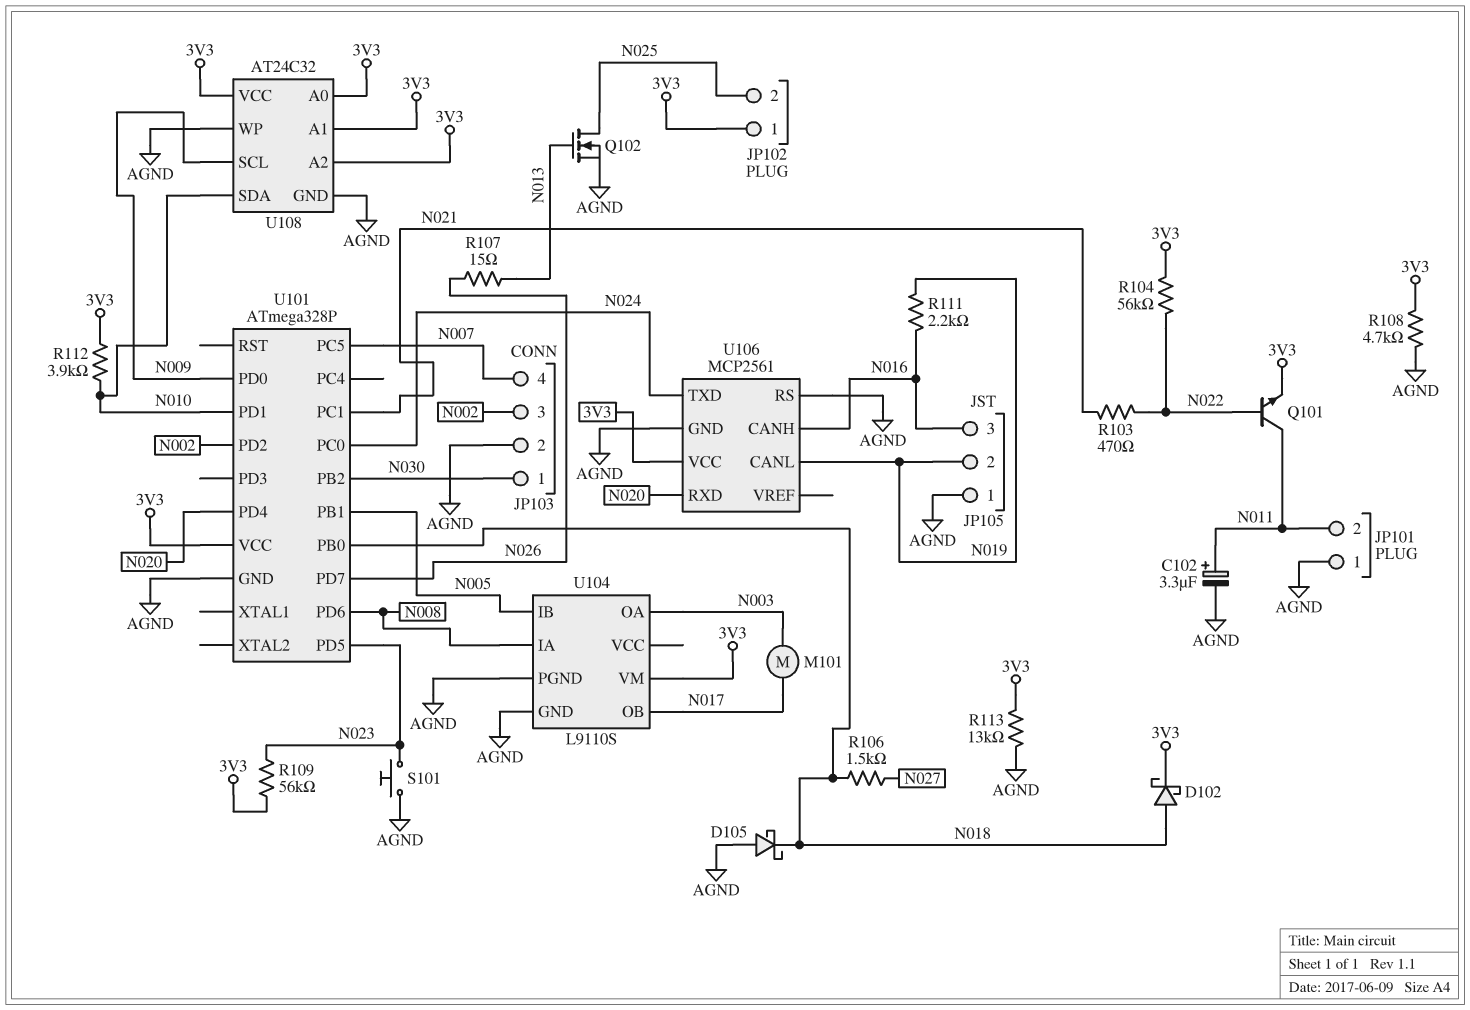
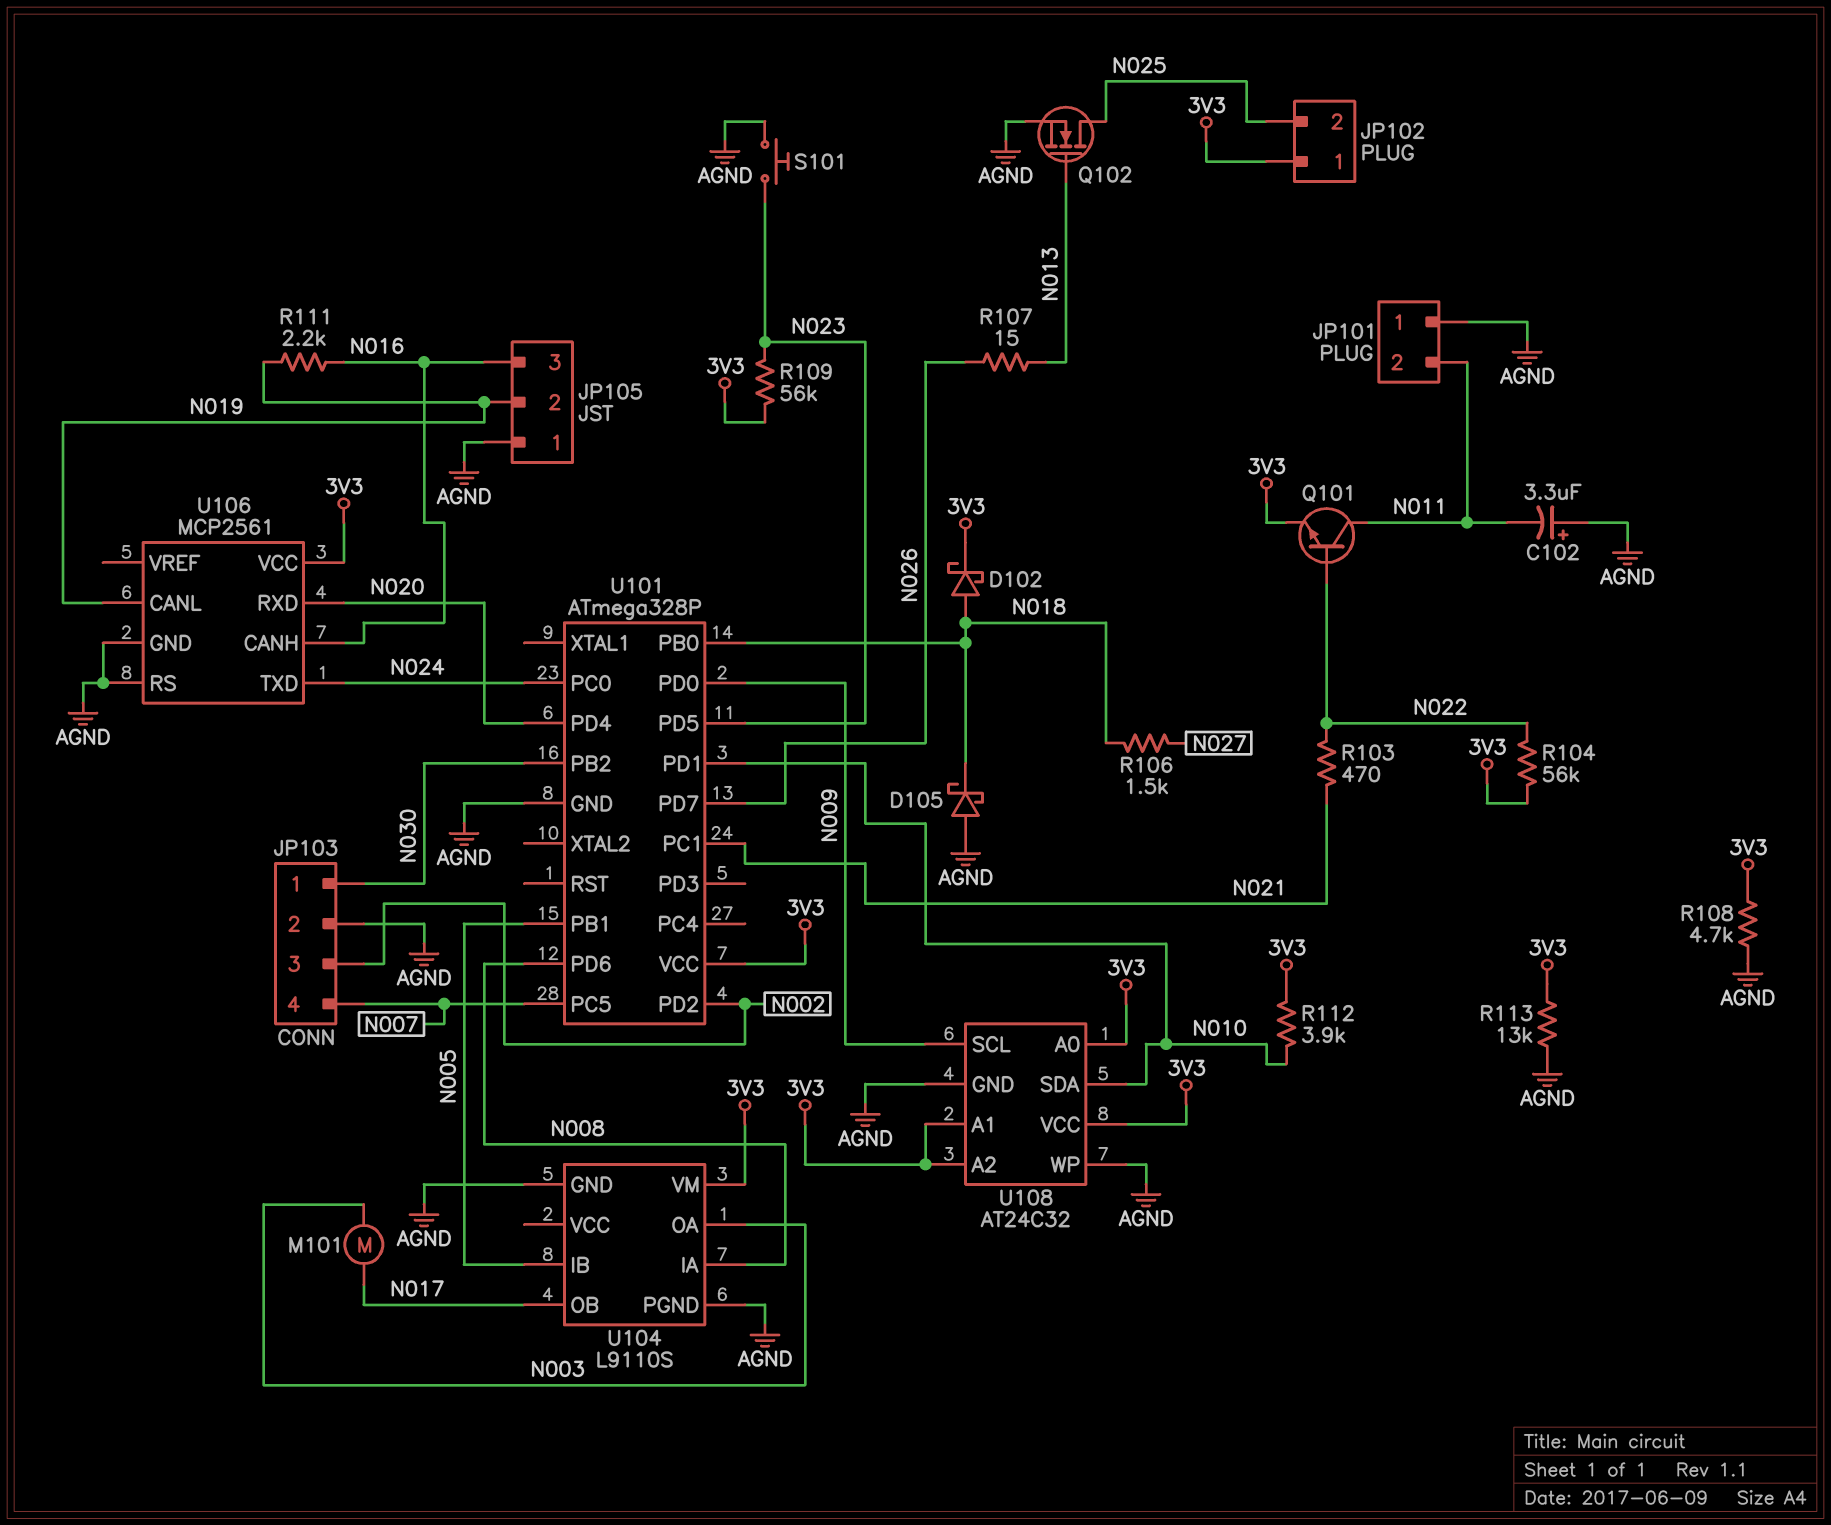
C102: 3.3uF (plus N011, minus AGND) -> 3.3uF (plus AGND, minus N011)

